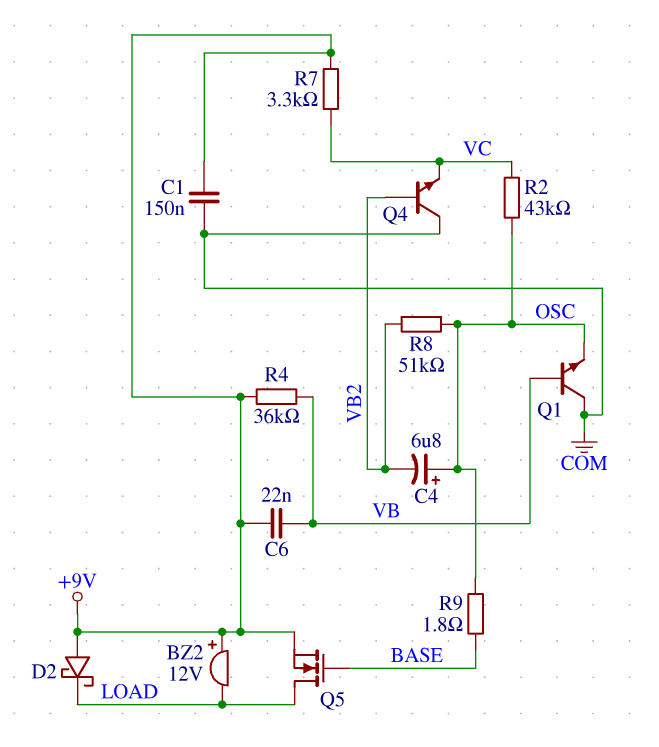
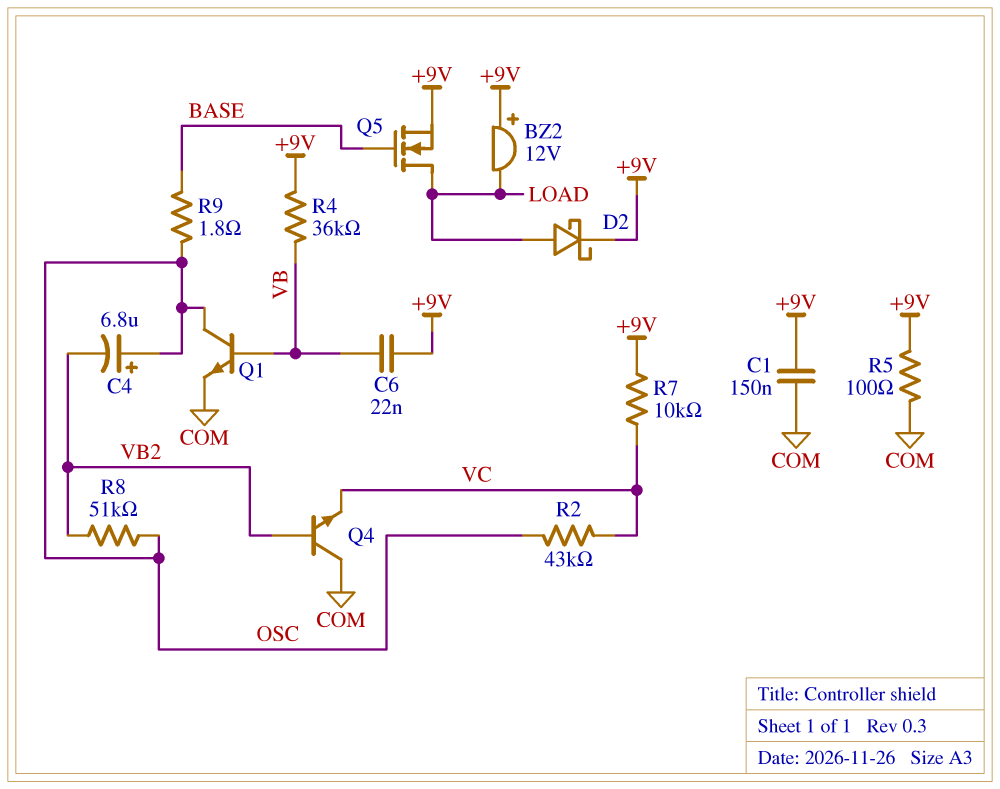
D2: schottky (A +9V, K LOAD) -> schottky (A LOAD, K +9V)
Q1: NPN (B VB, C COM, E OSC) -> NPN (B VB, C OSC, E COM)
R5: none -> 100 (+9V, COM)
R7: 3.3k (+9V, VC) -> 10k (+9V, VC)

